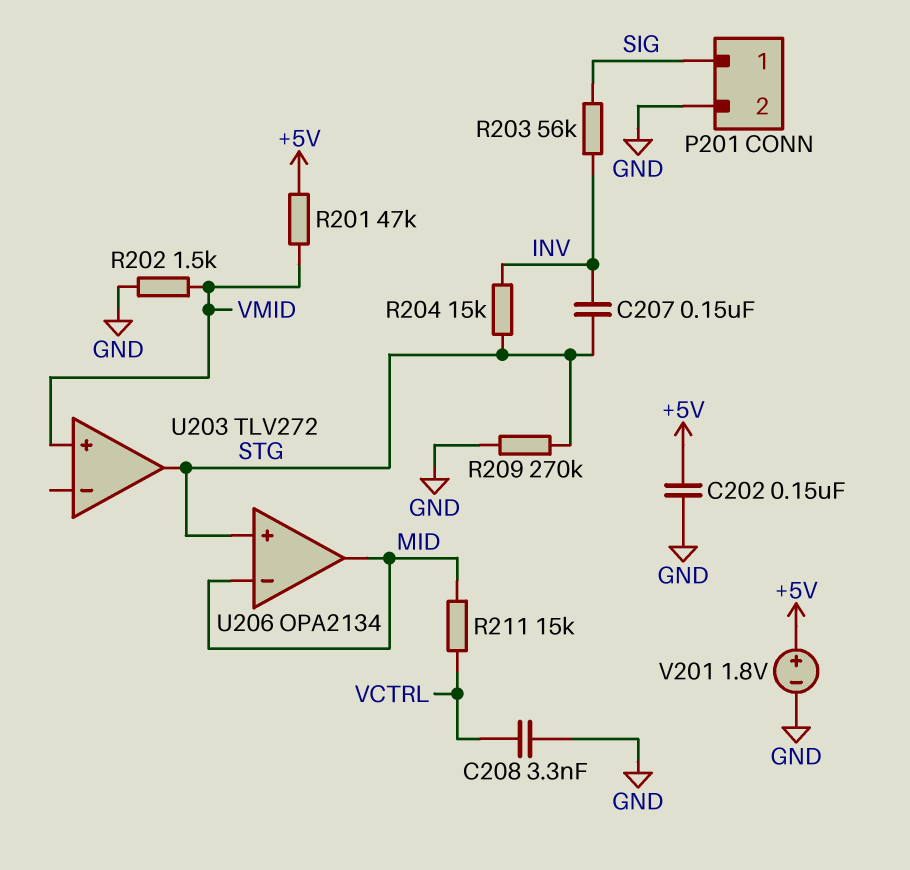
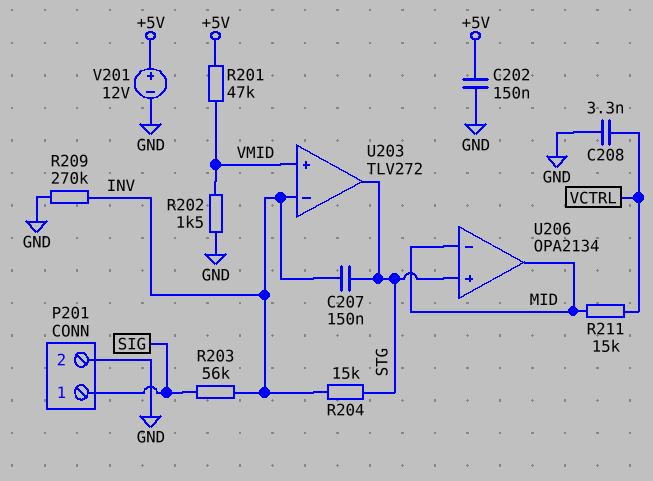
R209: 270k (GND, STG) -> 270k (GND, INV)
U203 pin in-: none -> INV
V201: 1.8V (plus +5V, minus GND) -> 12V (plus +5V, minus GND)

